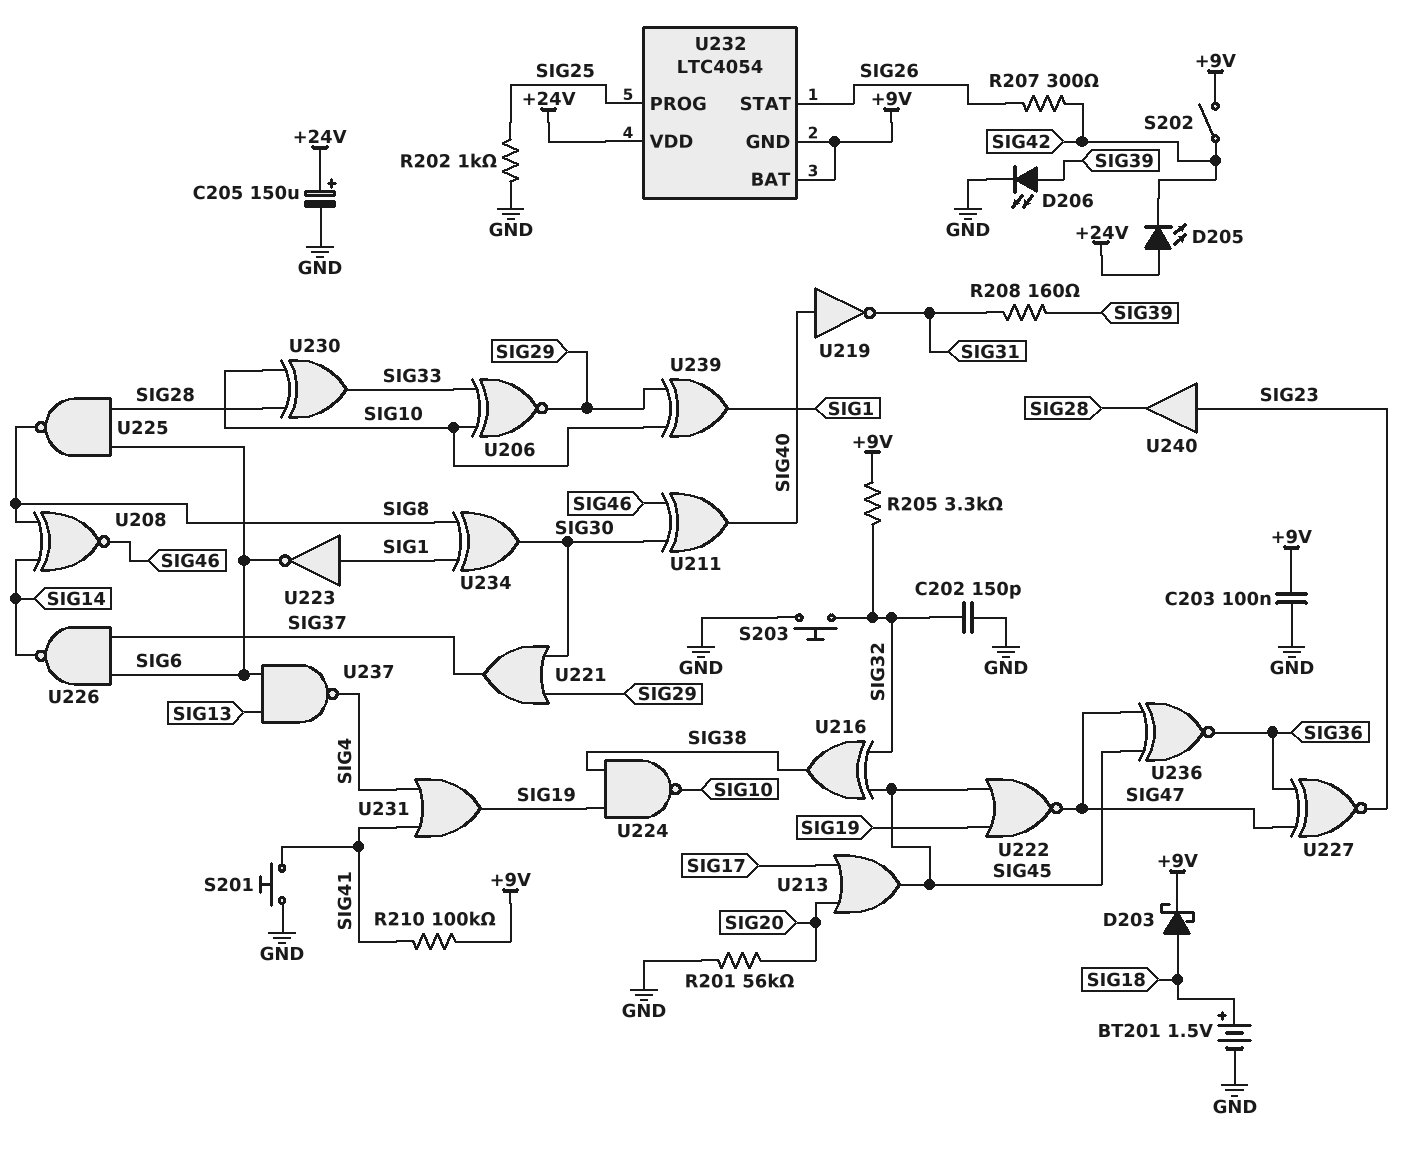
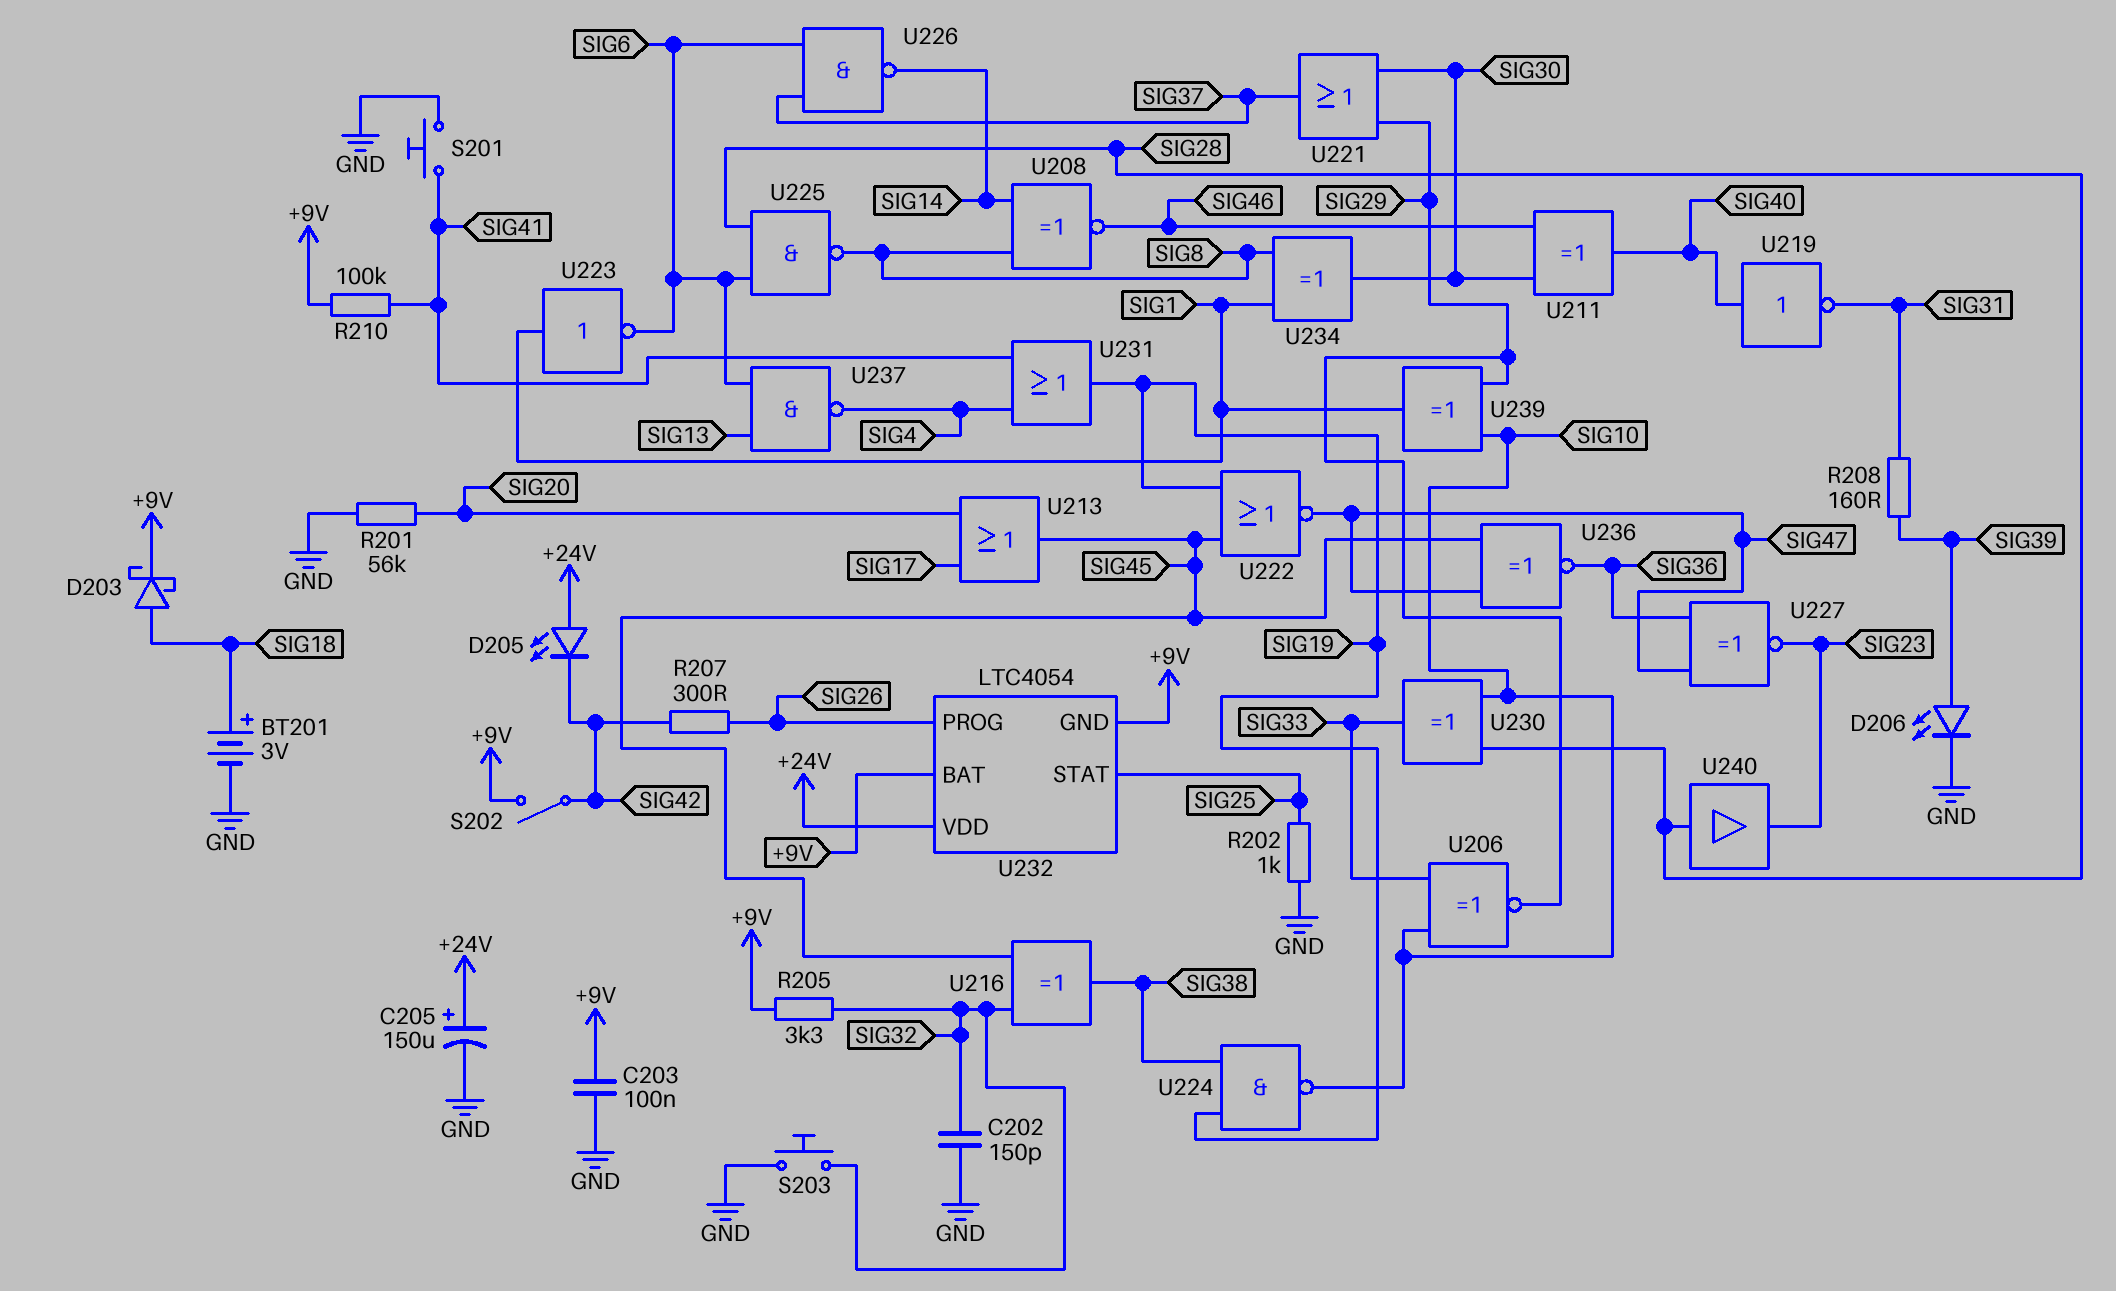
BT201: 1.5V (plus SIG18, minus GND) -> 3V (plus SIG18, minus GND)
U232 pin PROG: SIG25 -> SIG26
U232 pin STAT: SIG26 -> SIG25
U240: buffer (in SIG23, out SIG28) -> buffer (in SIG28, out SIG23)

